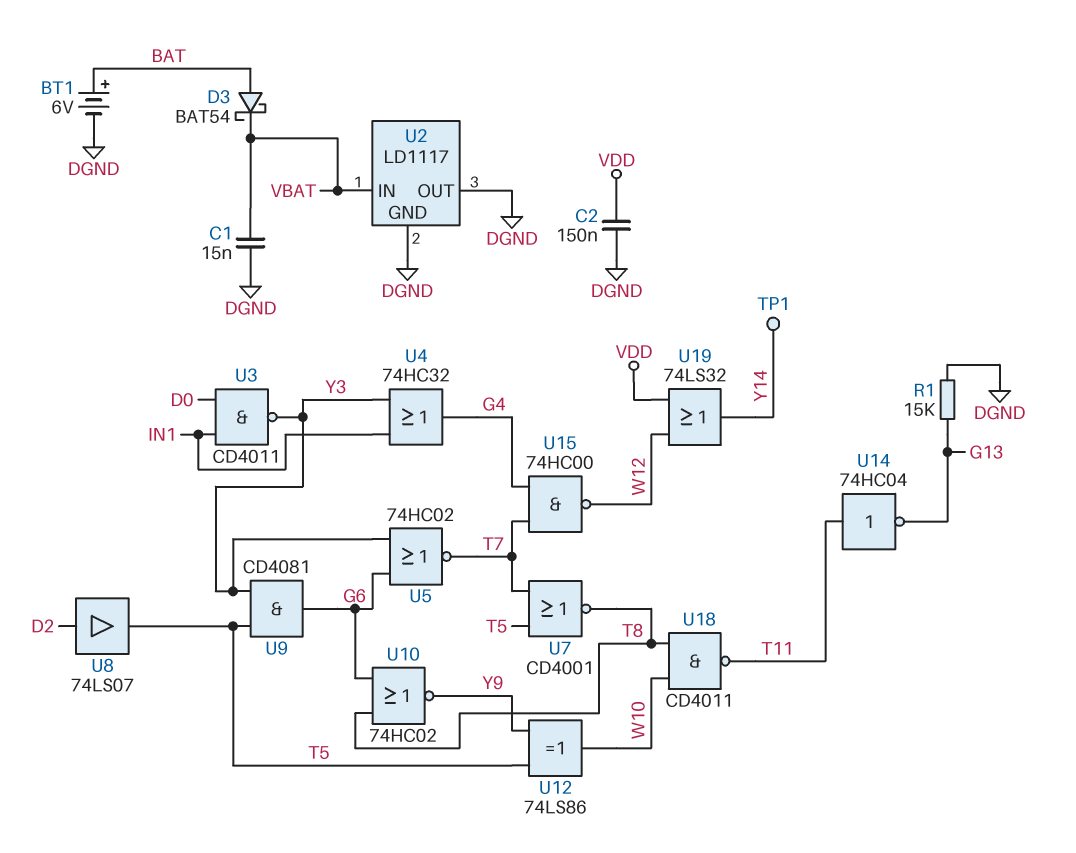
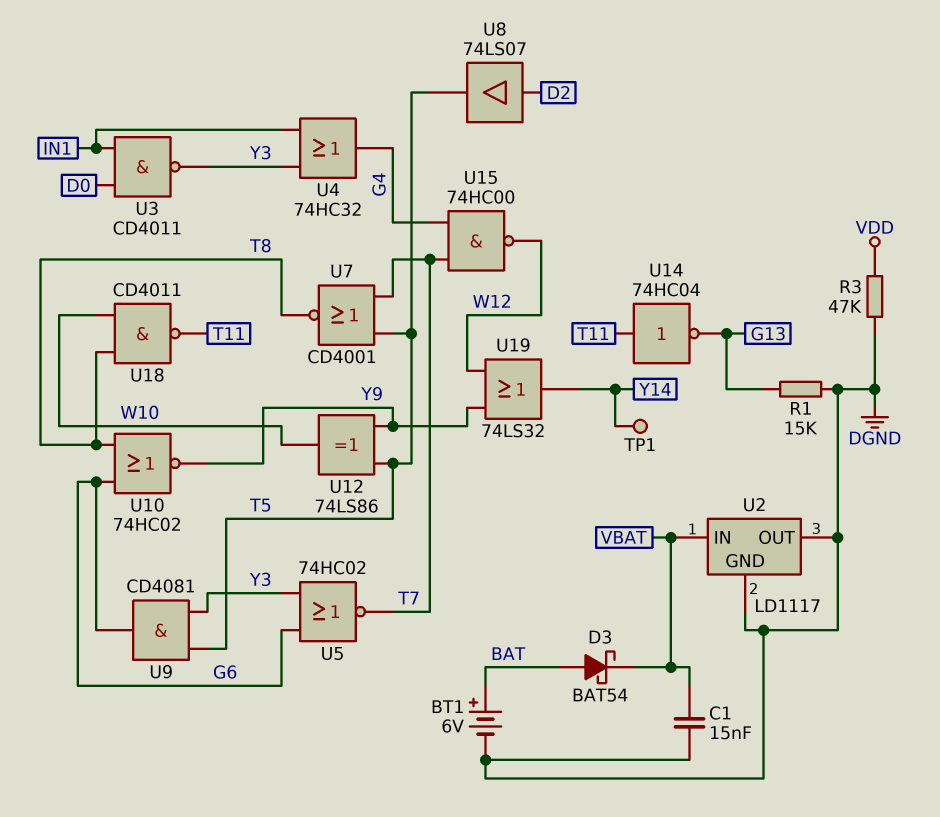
C2: 150nF (DGND, VDD) -> none
R3: none -> 47k (DGND, VDD)
U19: OR 74LS32 (in VDD, in W12, out Y14) -> OR 74LS32 (in W12, in Y9, out Y14)

